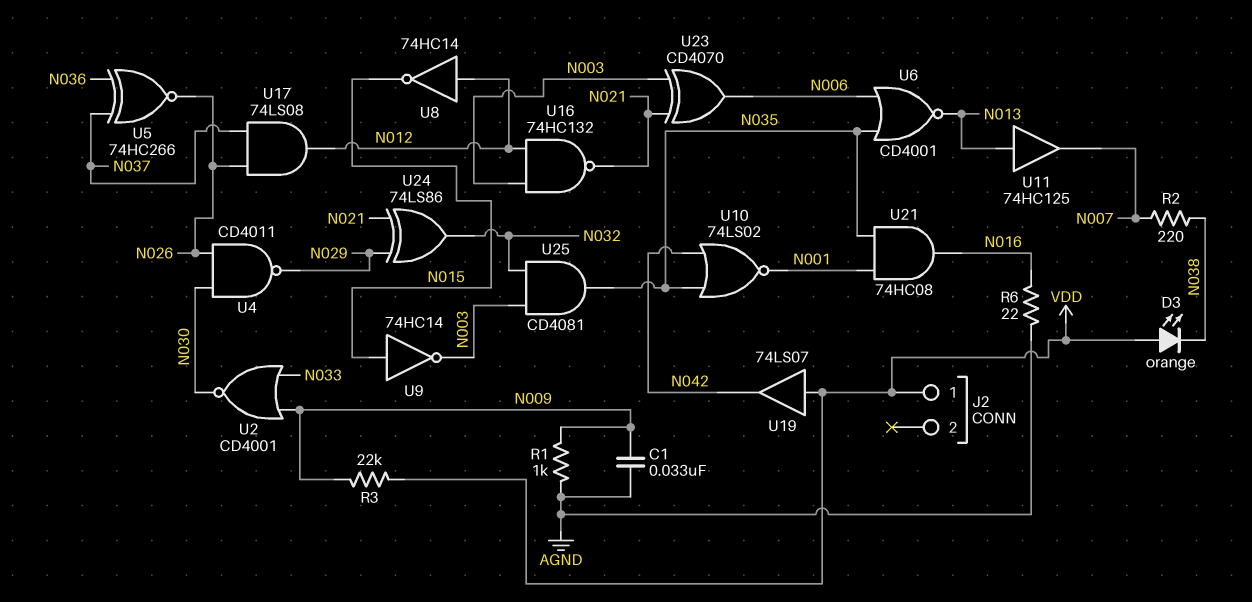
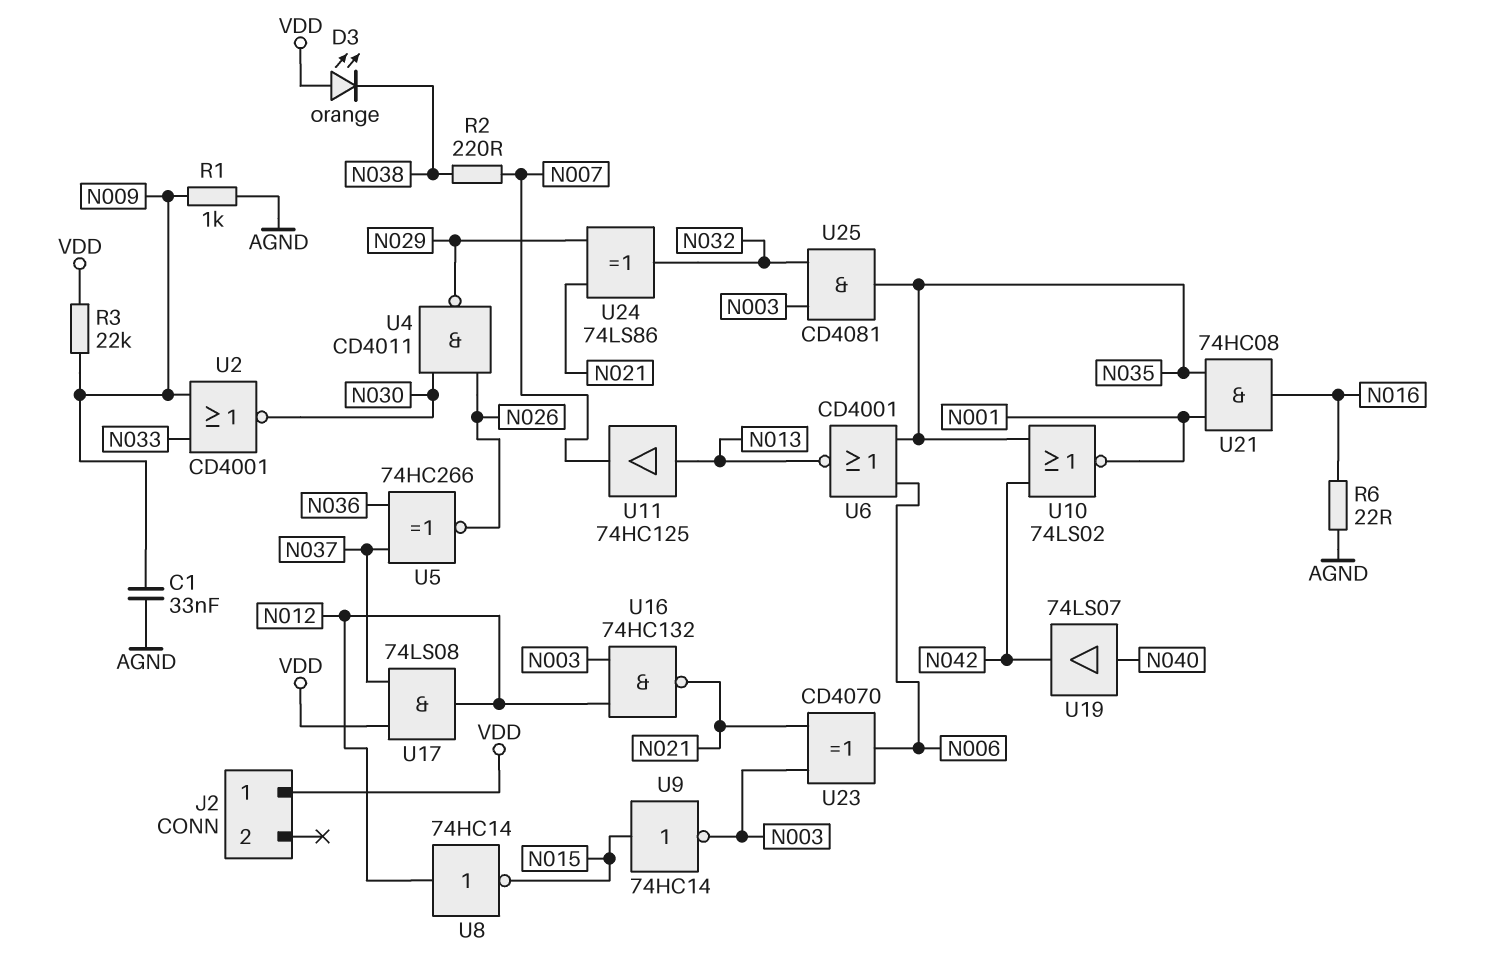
U17: AND 74LS08 (in N026, in N037, out N012) -> AND 74LS08 (in N037, in VDD, out N012)
U19: buffer 74LS07 (in VDD, out N042) -> buffer 74LS07 (in N040, out N042)

